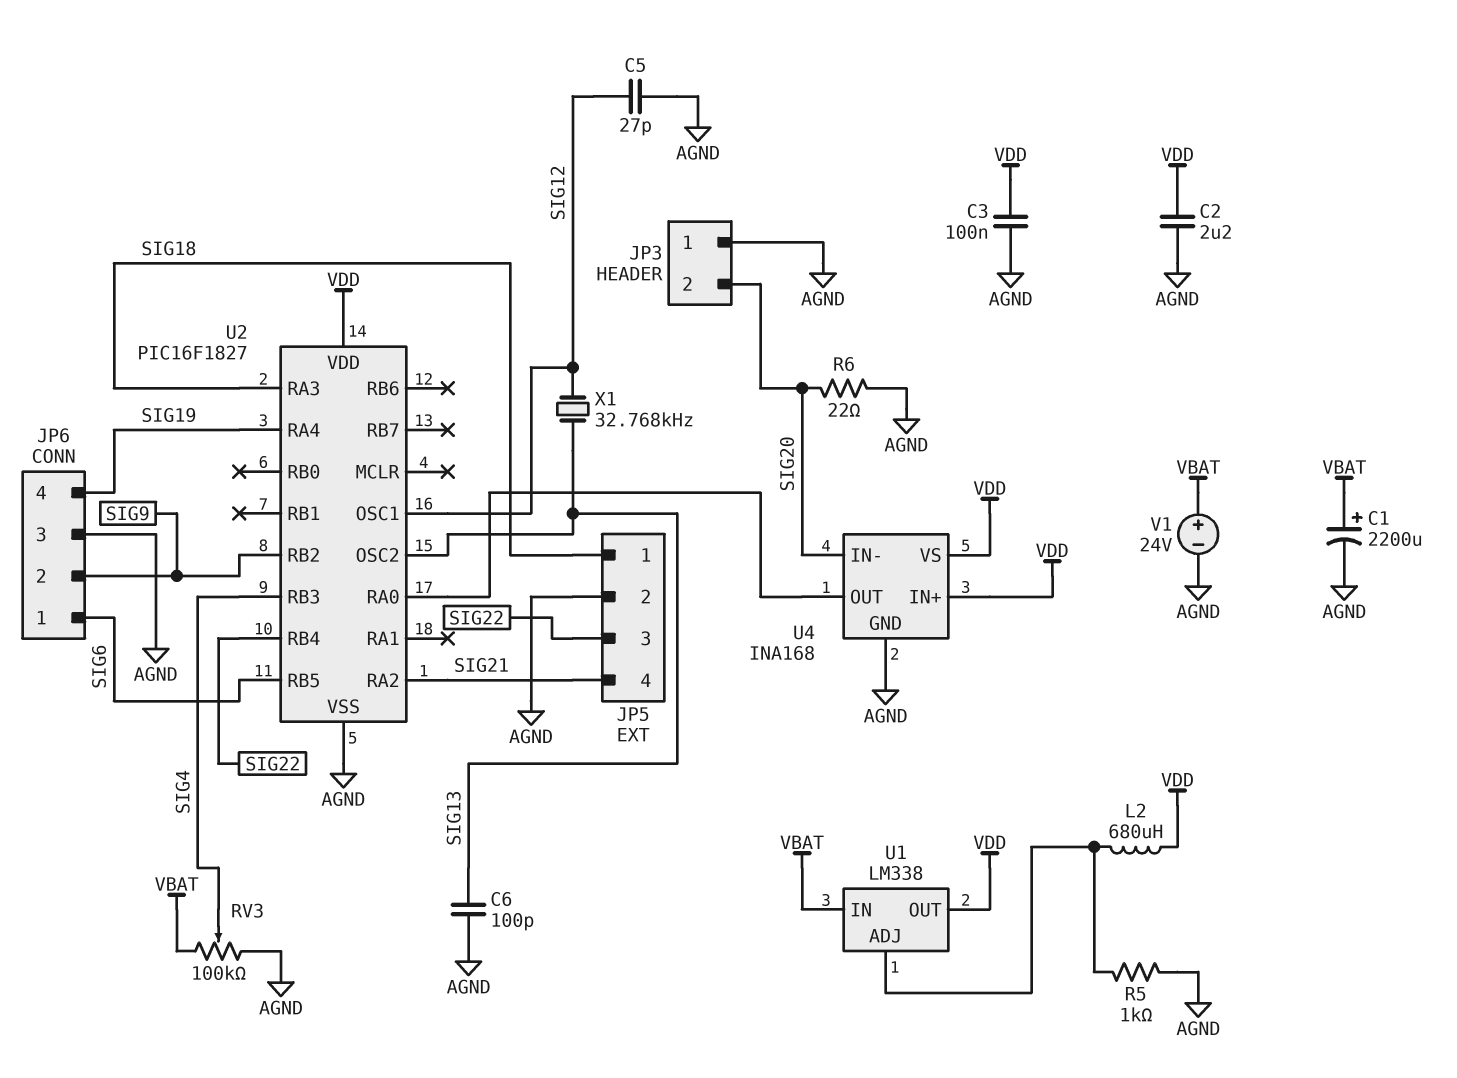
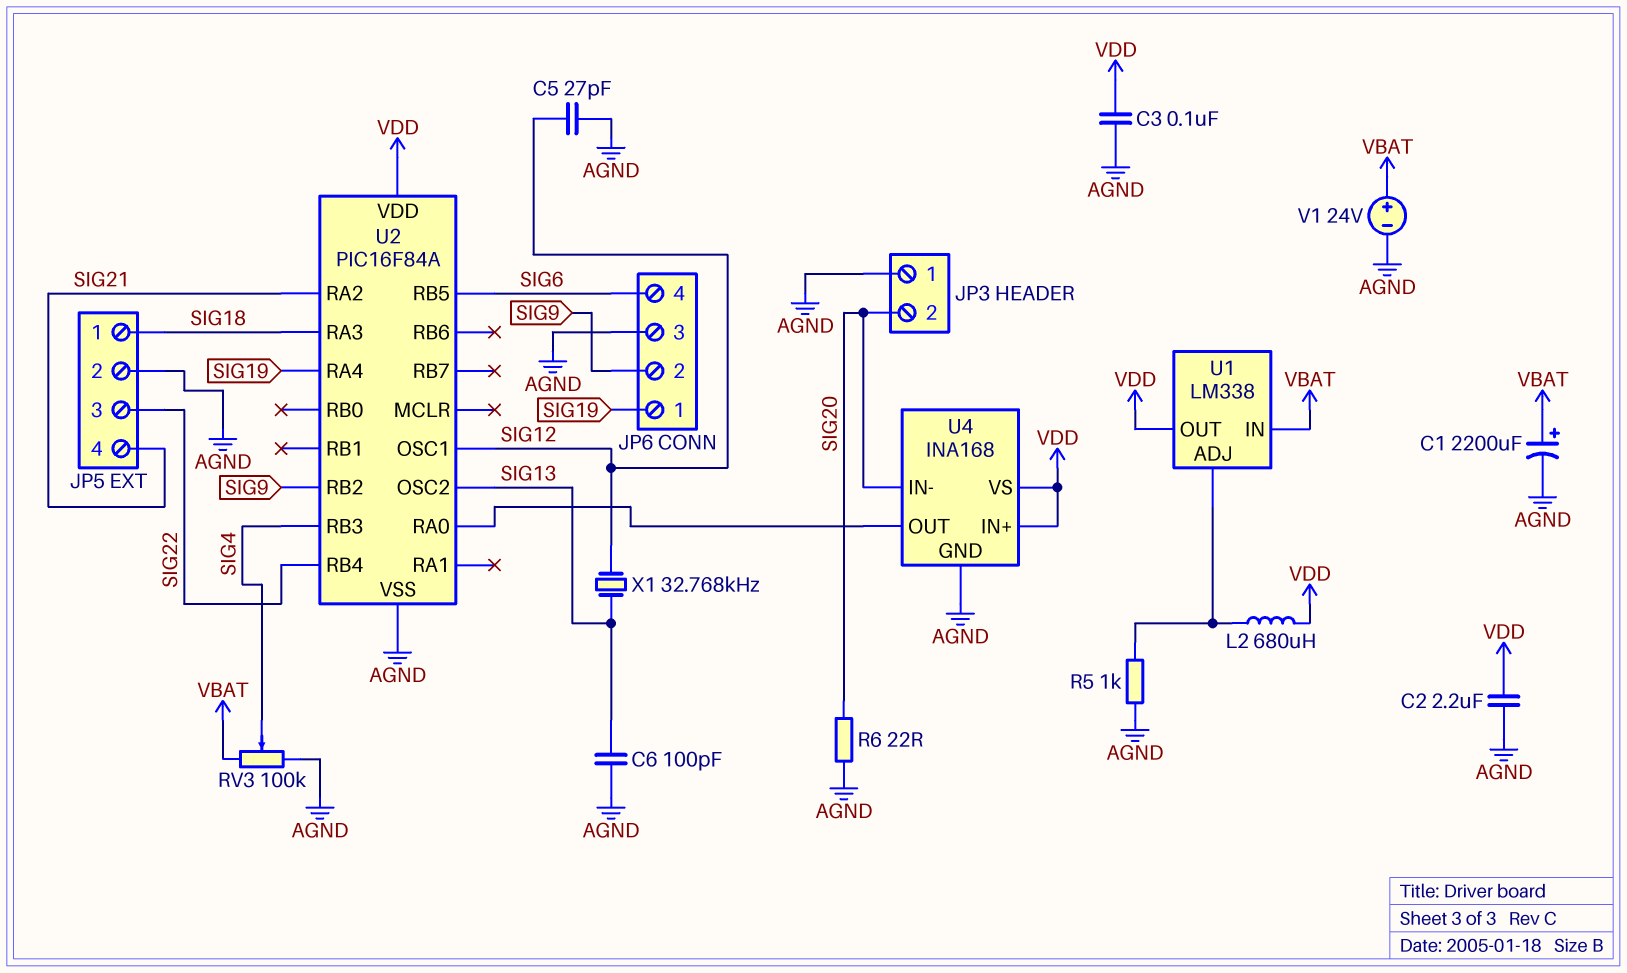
JP6 pin 1: SIG6 -> SIG19
JP6 pin 4: SIG19 -> SIG6
U2: PIC16F1827 -> PIC16F84A

